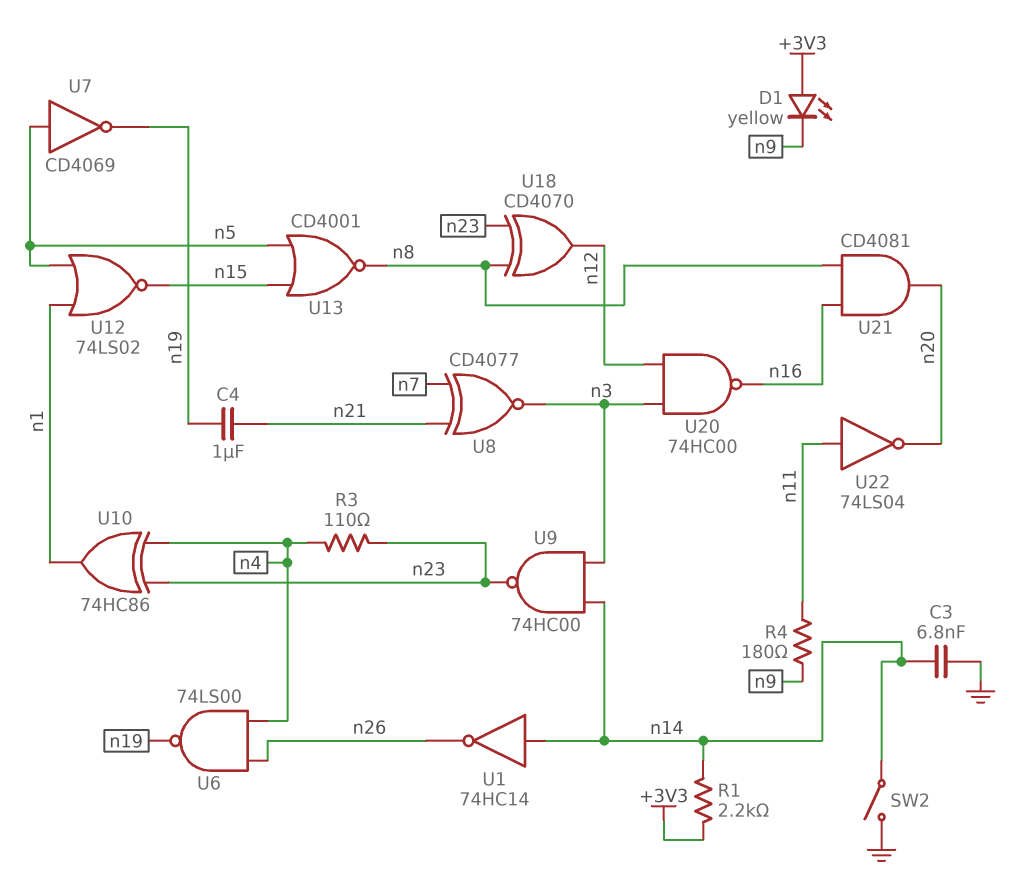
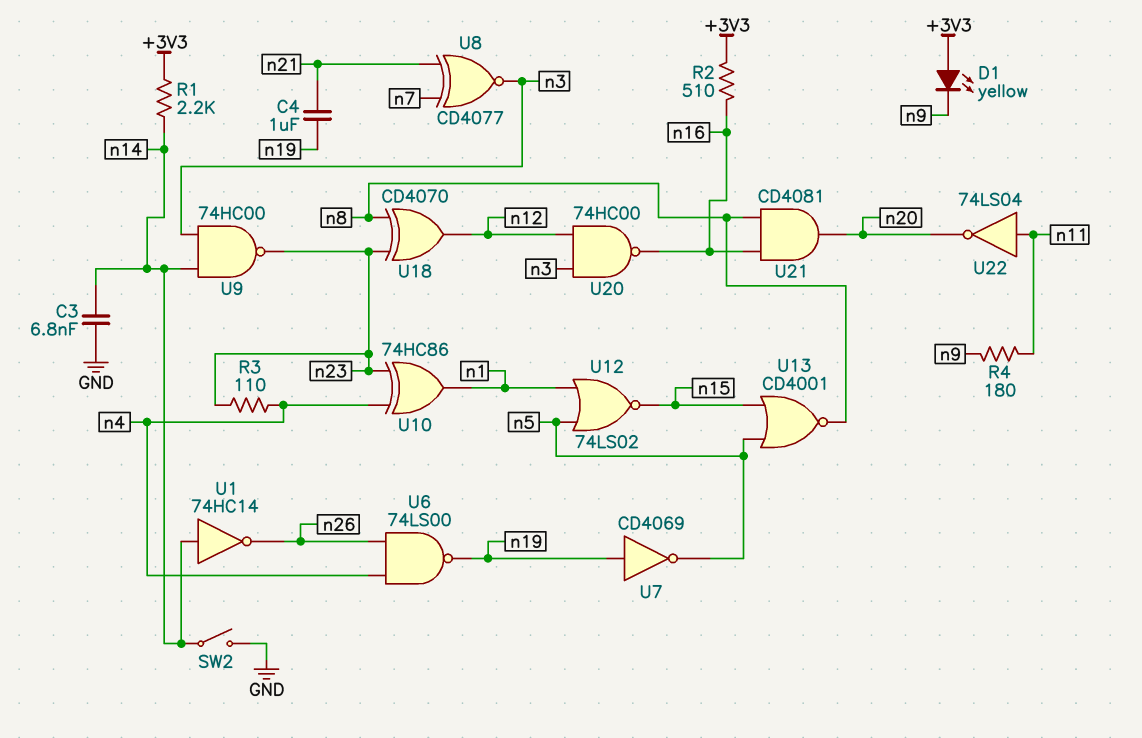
R2: none -> 510 (+3V3, n16)
U7: NOT CD4069 (in n5, out n19) -> NOT CD4069 (in n19, out n5)

